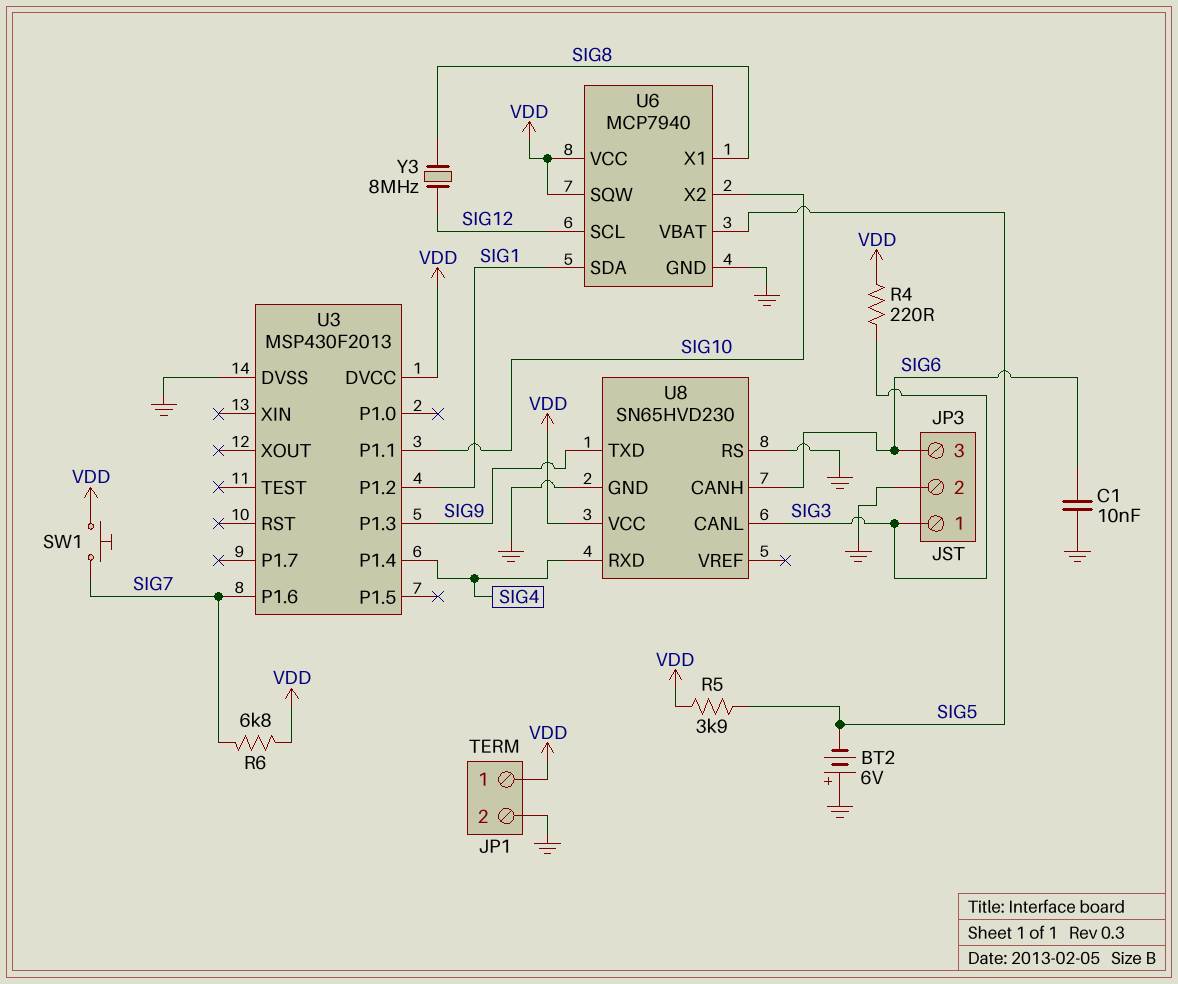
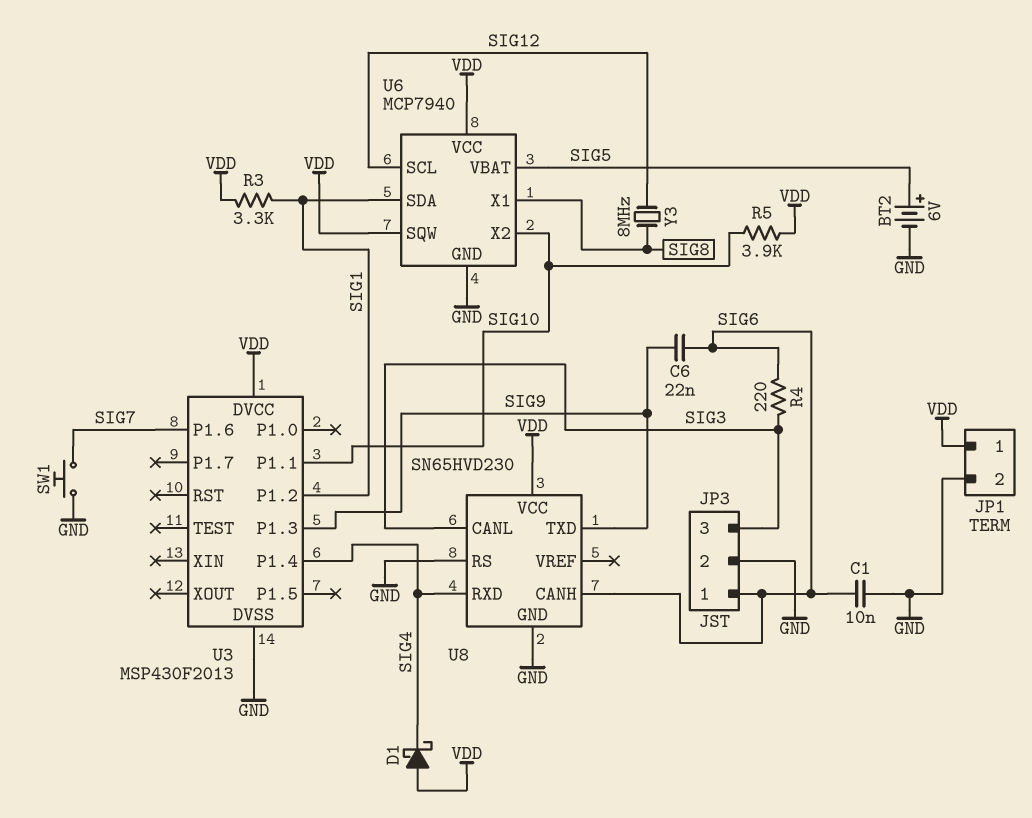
BT2: 6V (plus GND, minus SIG5) -> 6V (plus SIG5, minus GND)
C6: none -> 22nF (SIG6, SIG9)
D1: none -> schottky (A VDD, K SIG4)
JP3 pin 1: SIG3 -> SIG6
JP3 pin 3: SIG6 -> SIG3
R3: none -> 3.3k (SIG1, VDD)
R4: 220 (SIG3, VDD) -> 220 (SIG3, SIG6)
R5: 3.9k (SIG5, VDD) -> 3.9k (SIG10, VDD)
R6: 6.8k (SIG7, VDD) -> none
SW1: button (SIG7, VDD) -> button (GND, SIG7)

